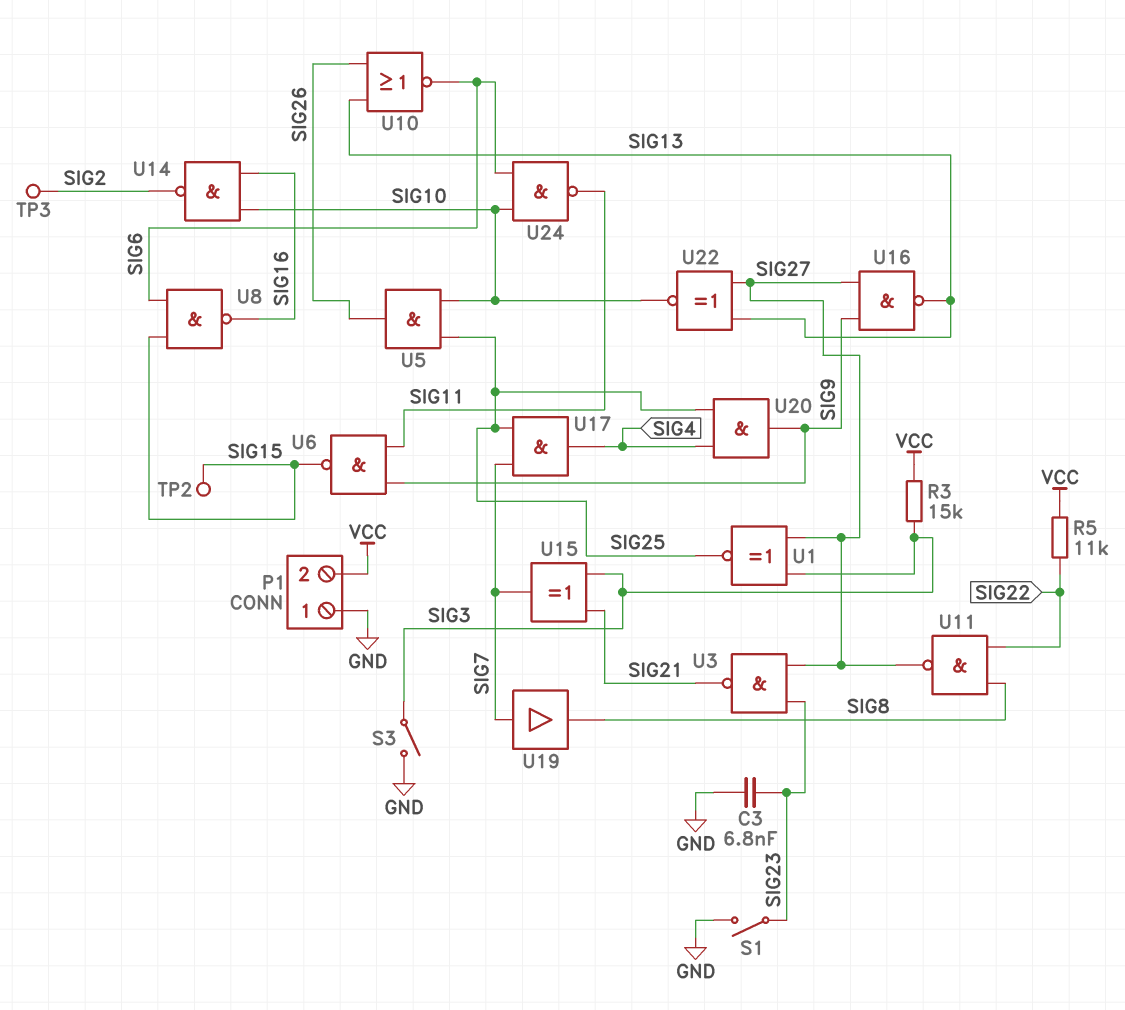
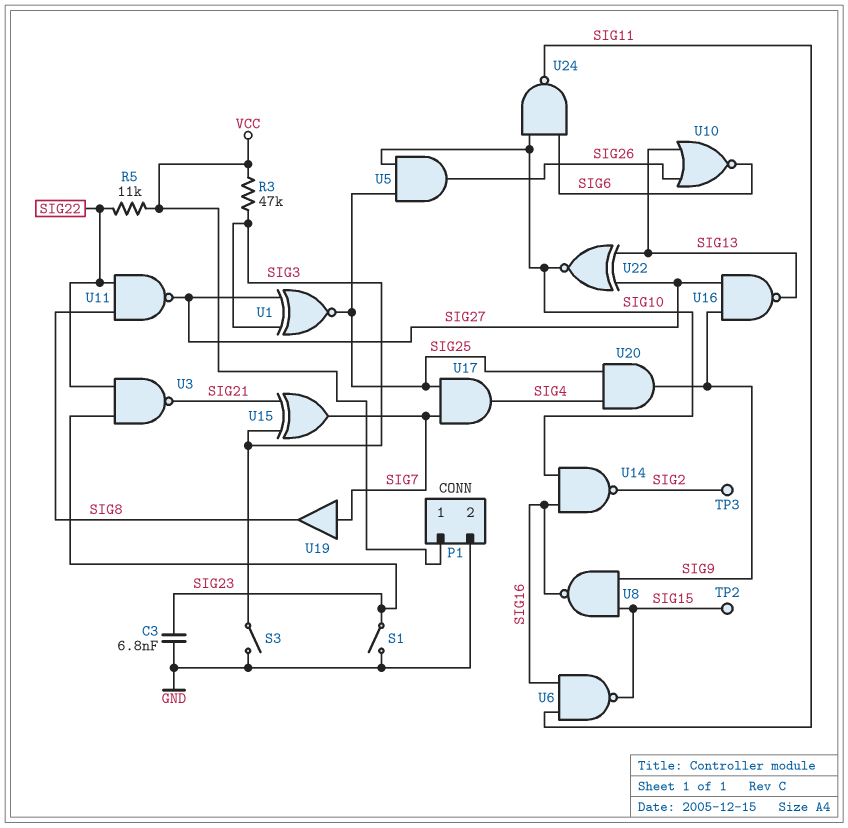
P1 pin 1: GND -> VCC
P1 pin 2: VCC -> GND
R3: 15k (SIG3, VCC) -> 47k (SIG3, VCC)
U3: NAND (in SIG23, in SIG27, out SIG21) -> NAND (in SIG22, in SIG23, out SIG21)
U6: NAND (in SIG9, in SIG11, out SIG15) -> NAND (in SIG11, in SIG16, out SIG15)
U8: NAND (in SIG6, in SIG15, out SIG16) -> NAND (in SIG9, in SIG15, out SIG16)

